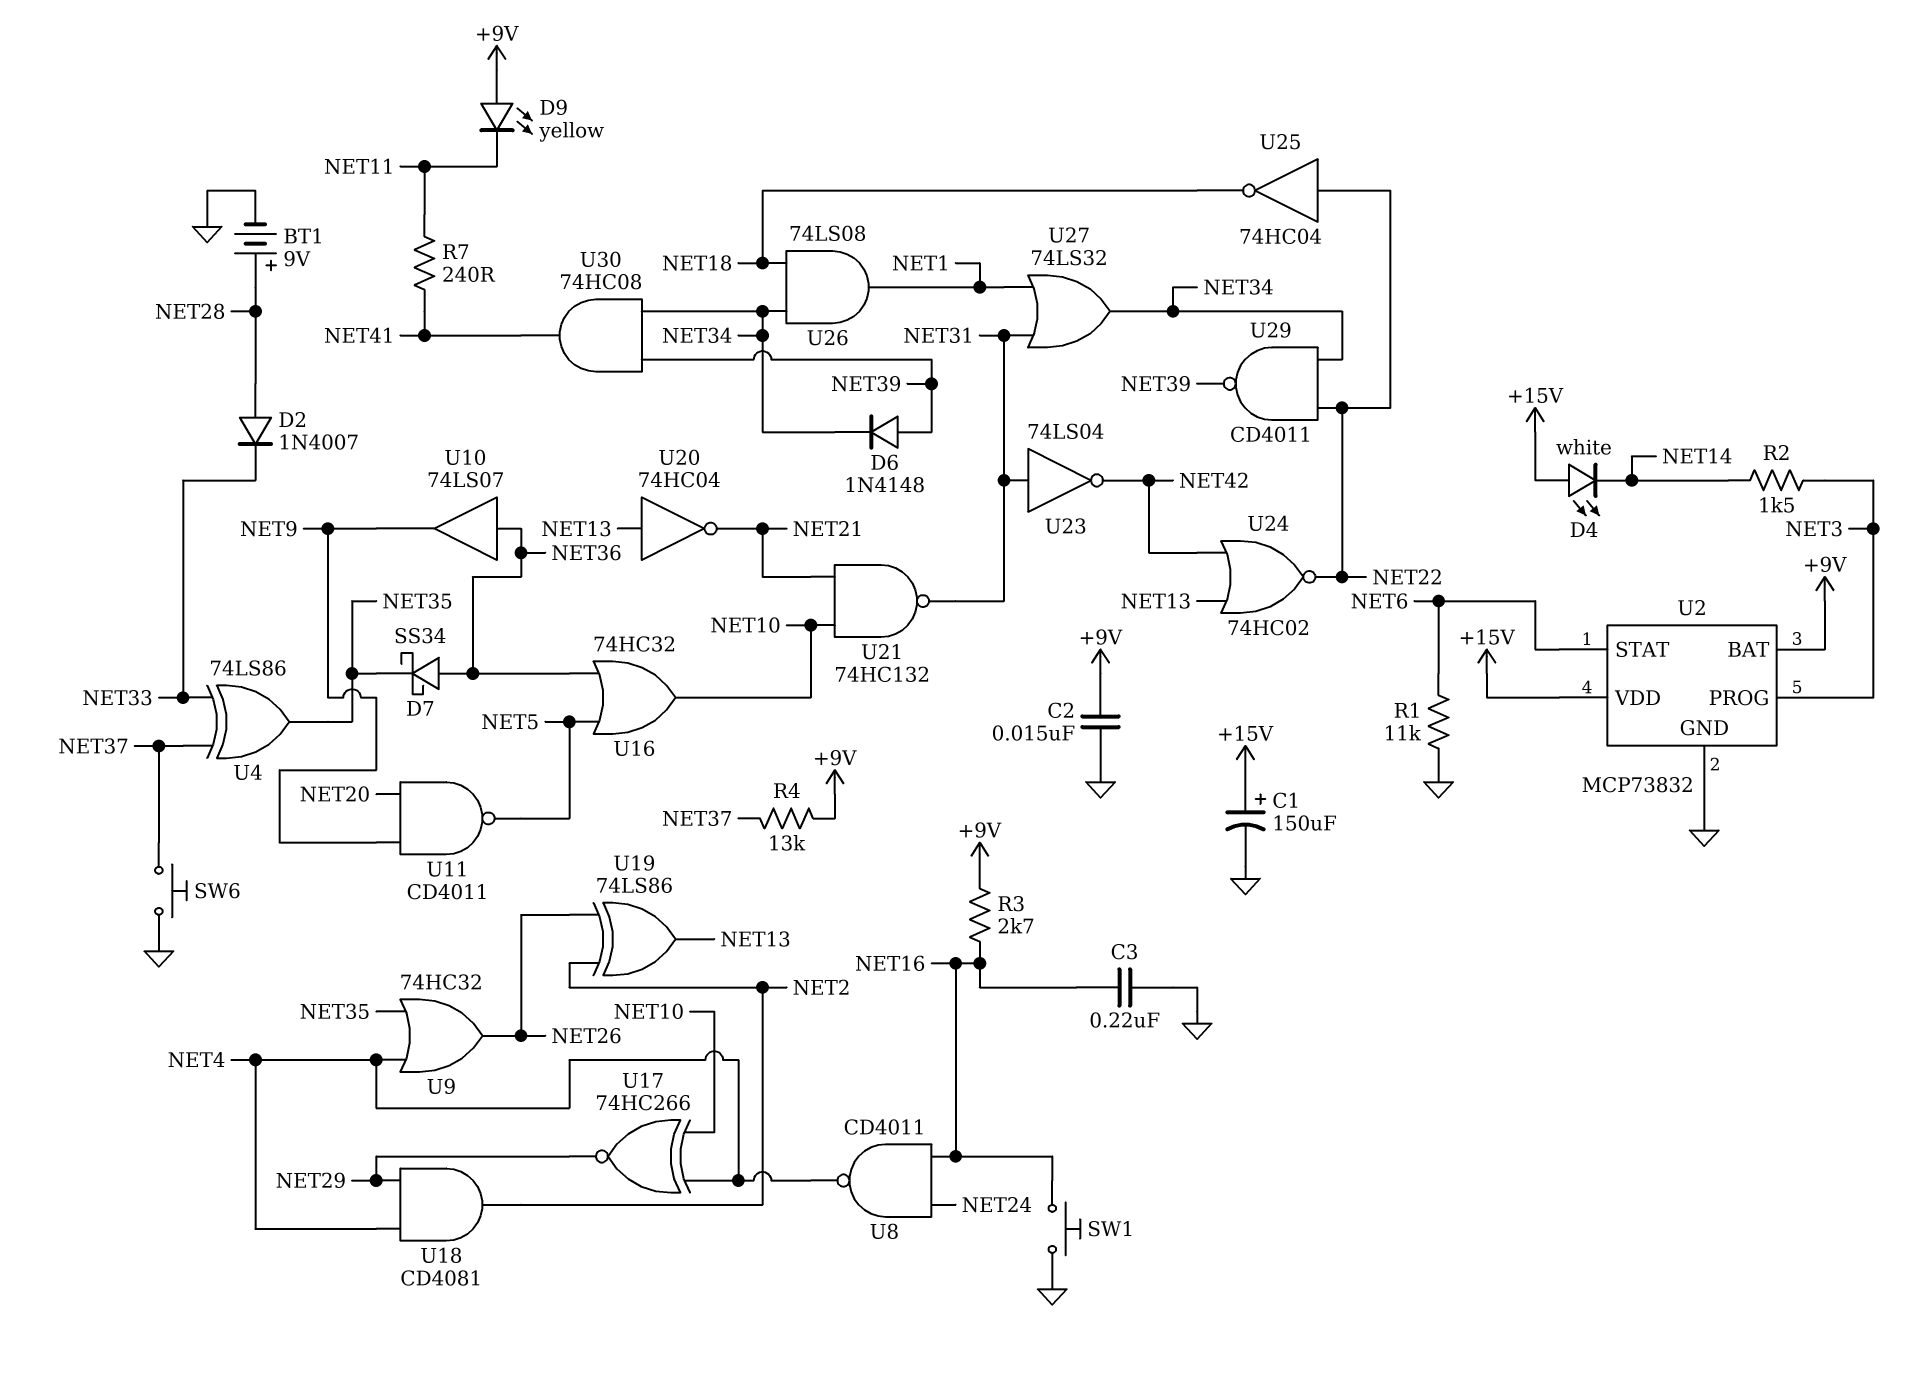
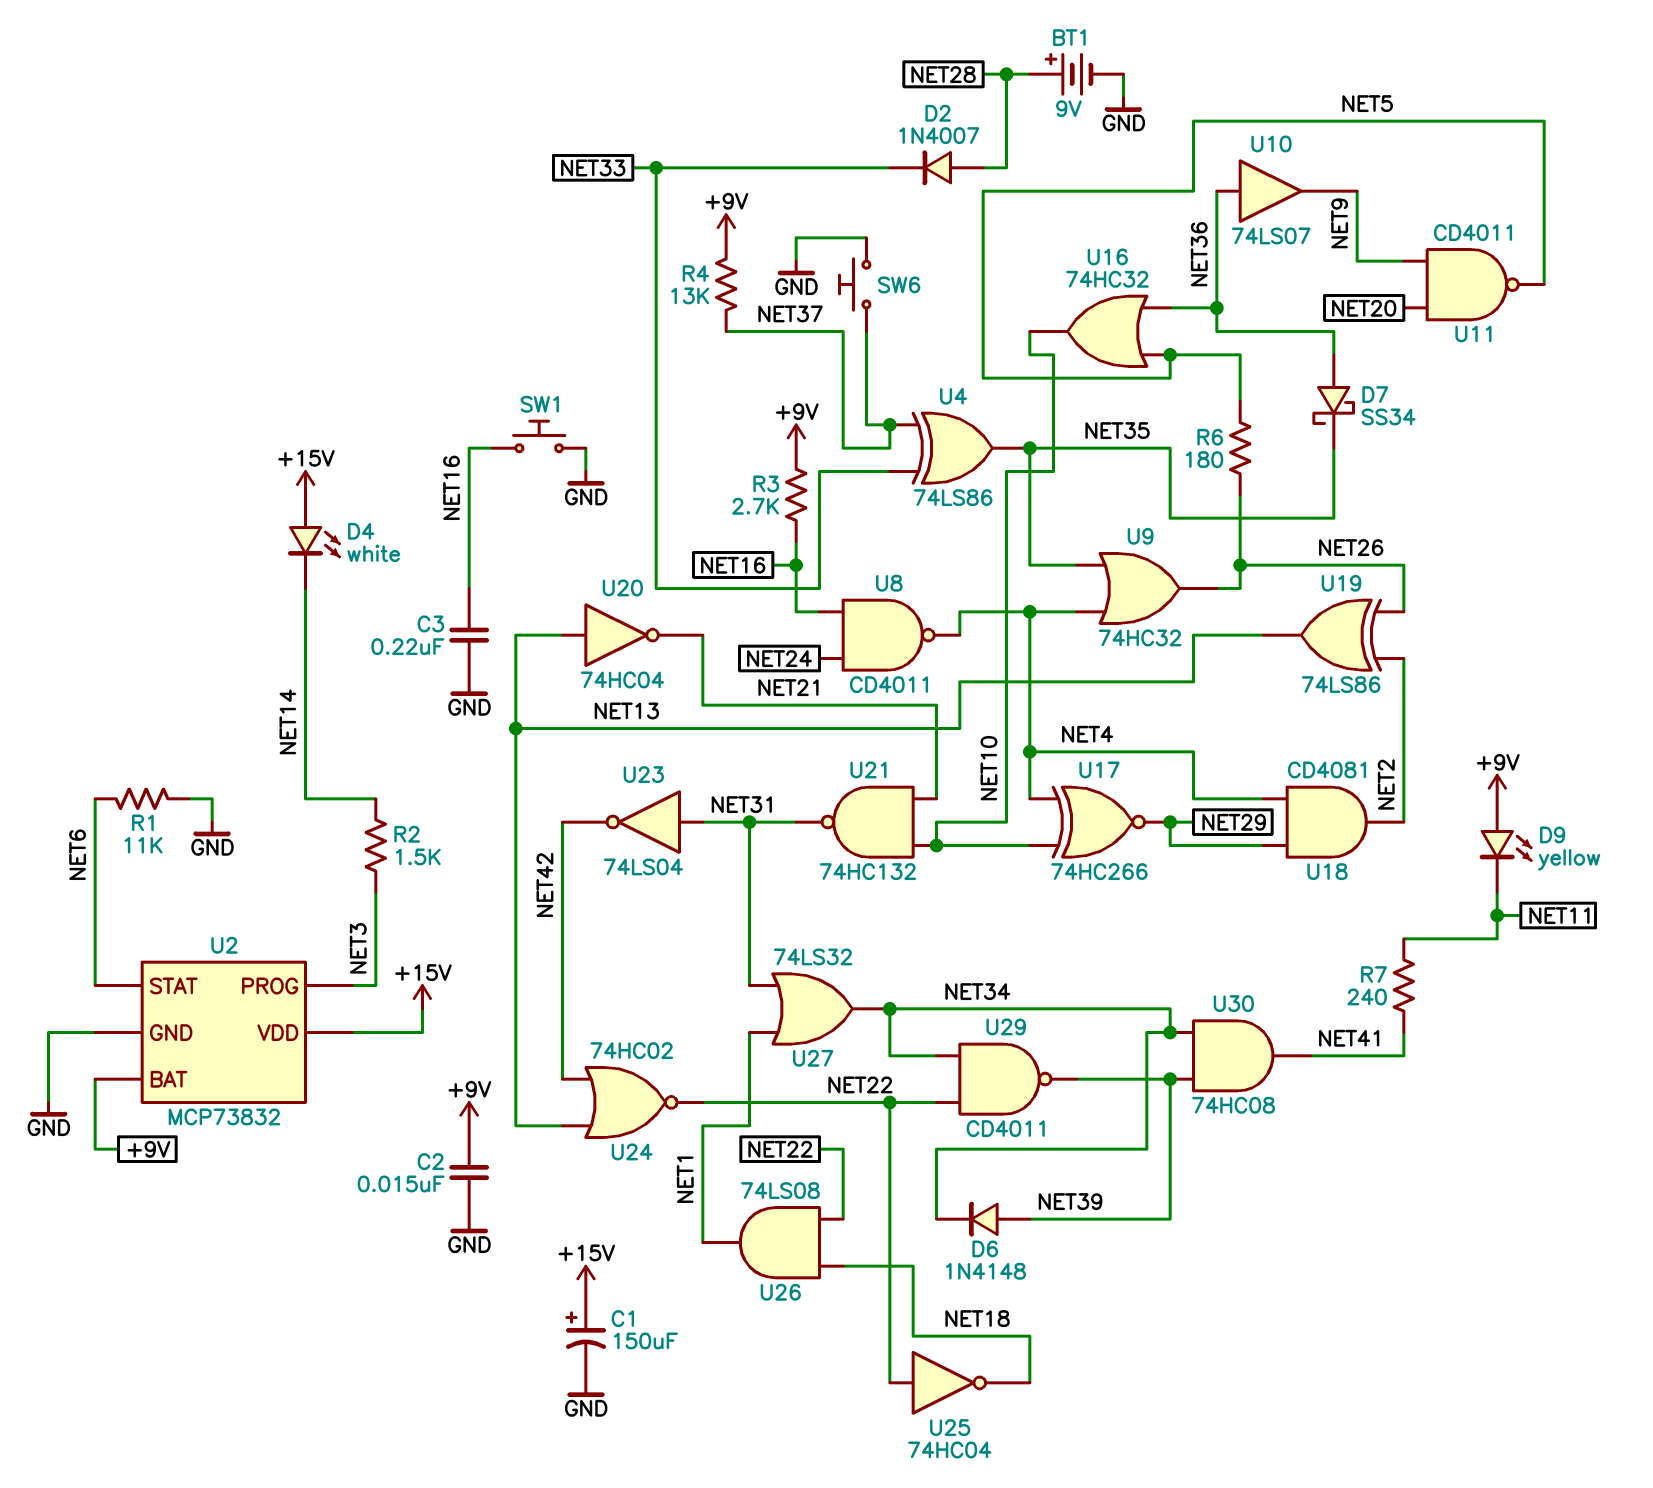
R6: none -> 180 (NET5, NET26)
U26: AND 74LS08 (in NET18, in NET34, out NET1) -> AND 74LS08 (in NET18, in NET22, out NET1)

